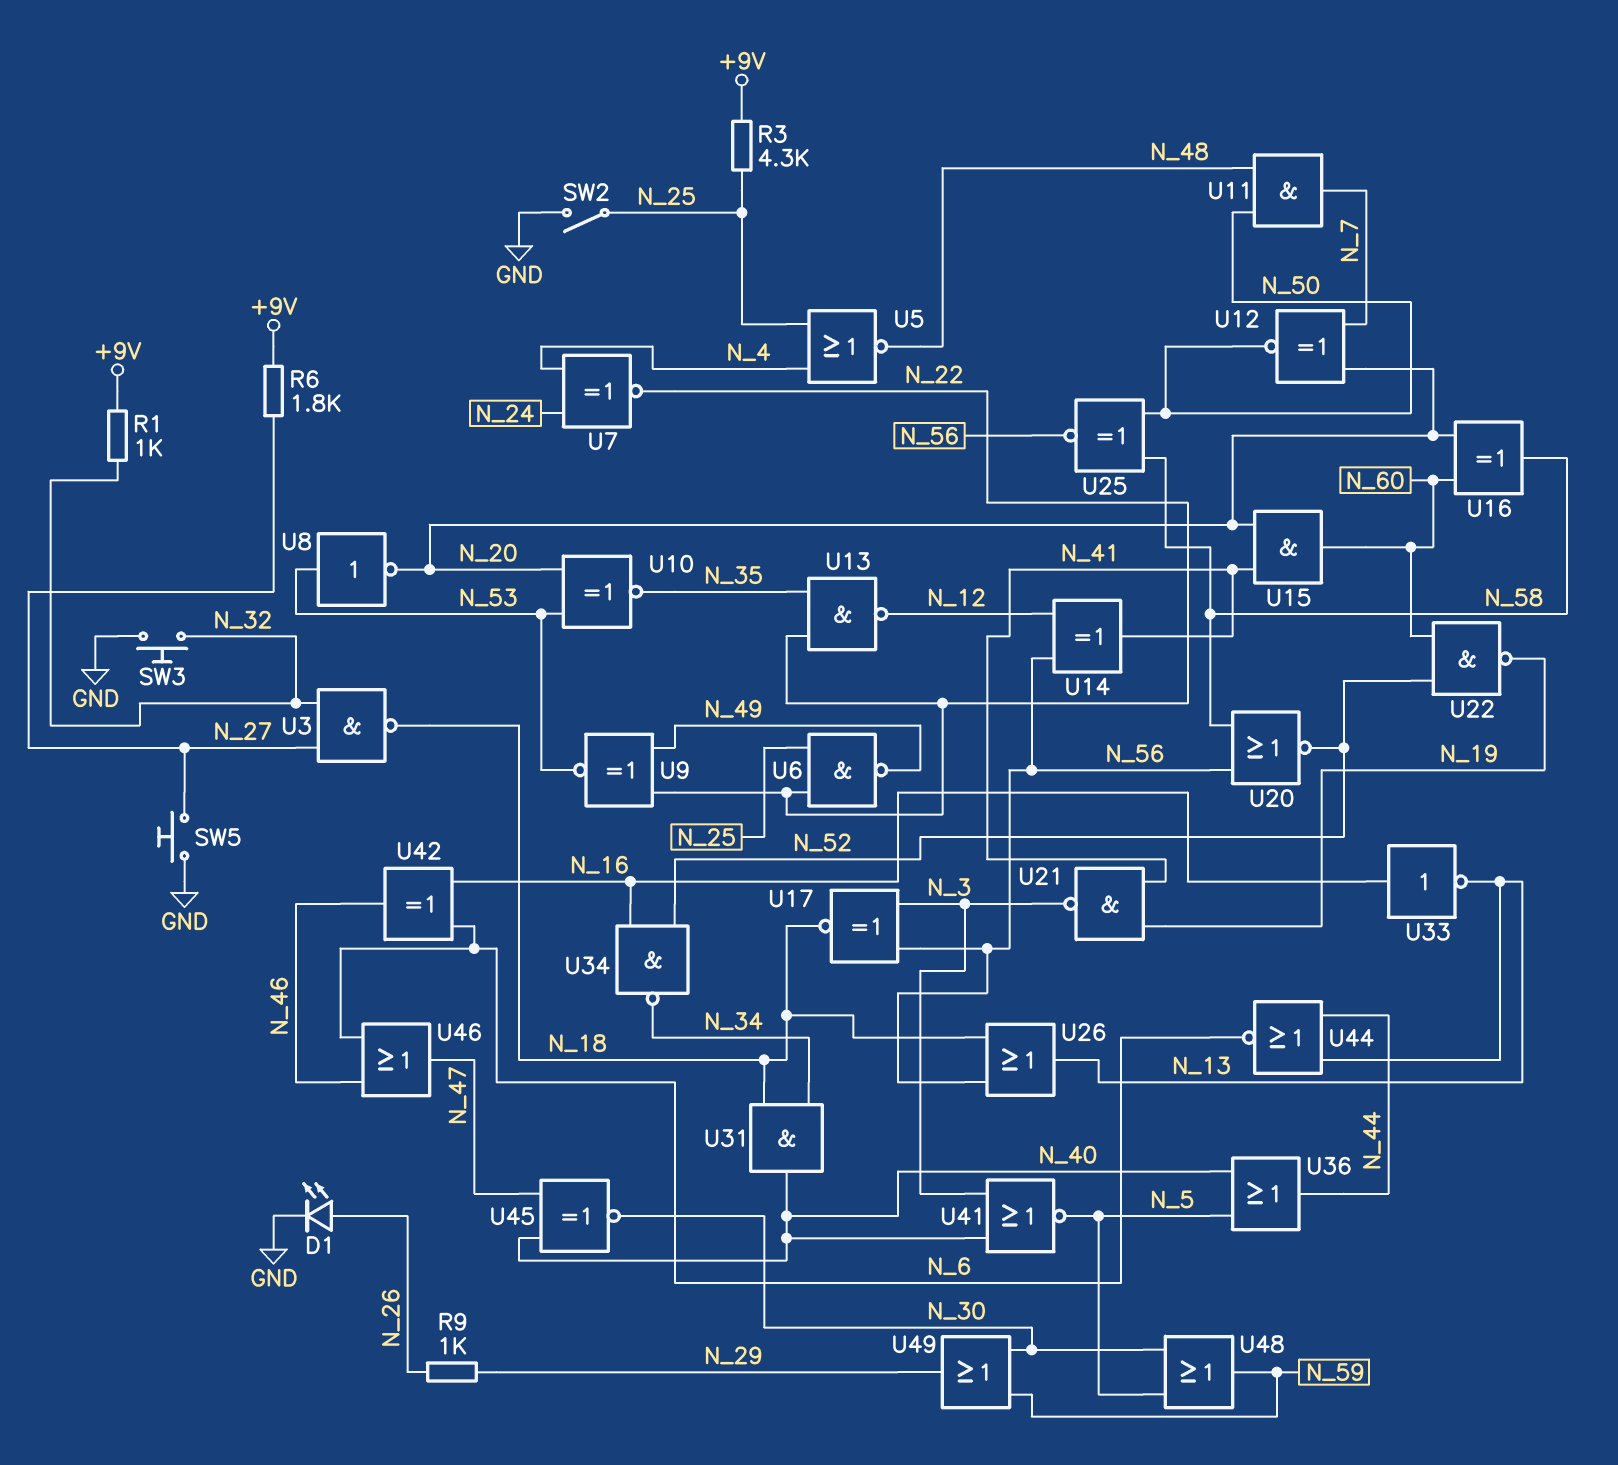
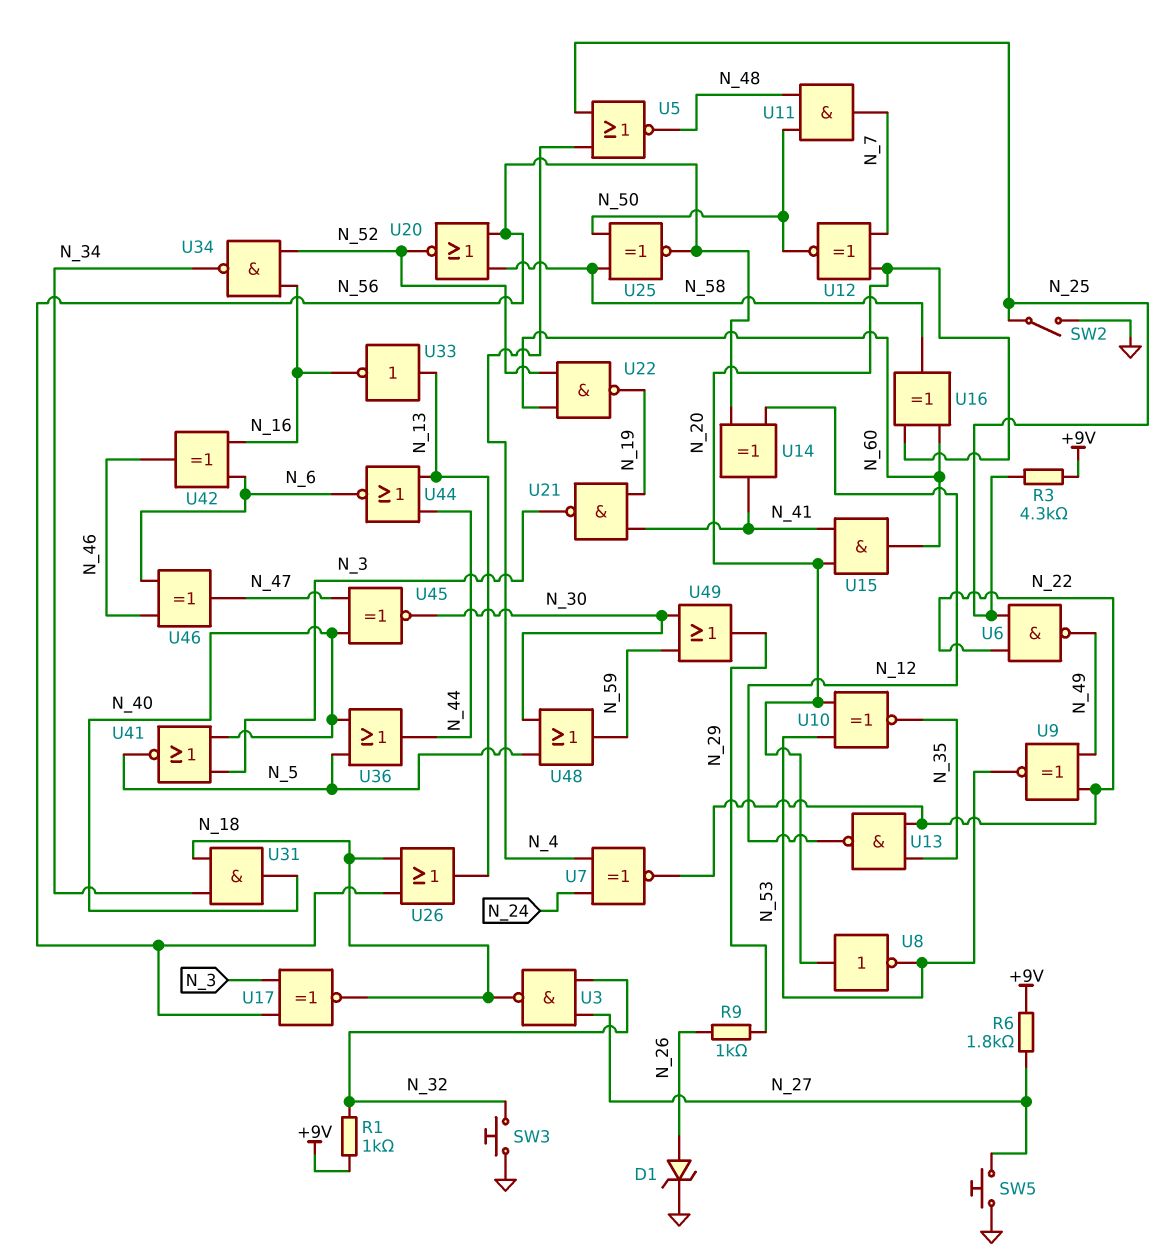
D1: LED (A N_26, K GND) -> zener (A N_26, K GND)
U8: NOT (in N_53, out N_20) -> NOT (in N_20, out N_53)
U33: NOT (in N_16, out N_13) -> NOT (in N_13, out N_16)
U46: OR (in N_6, in N_46, out N_47) -> XOR (in N_6, in N_46, out N_47)

